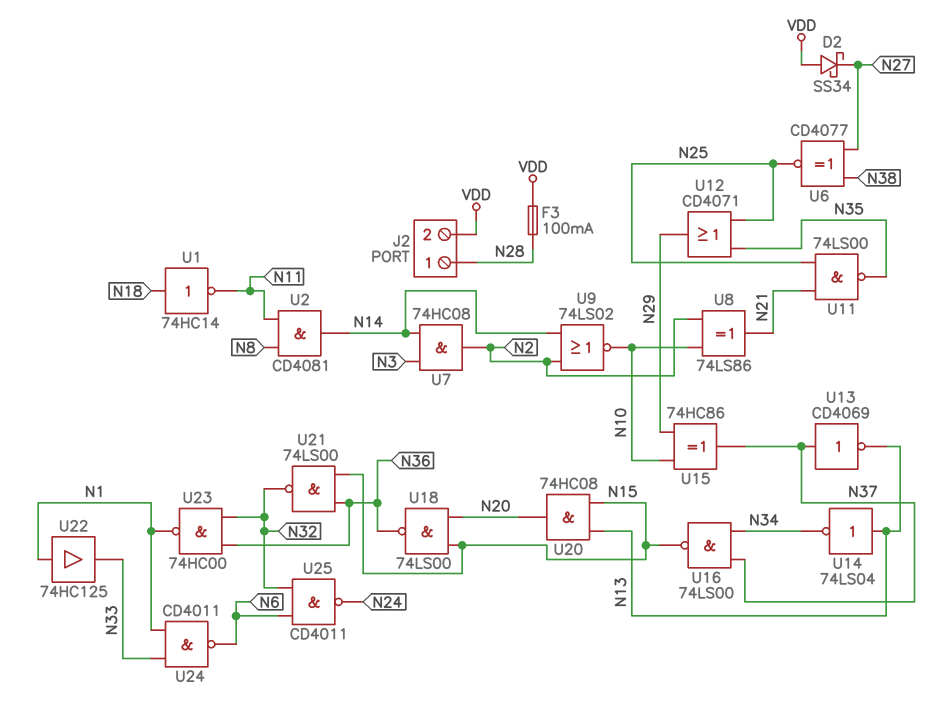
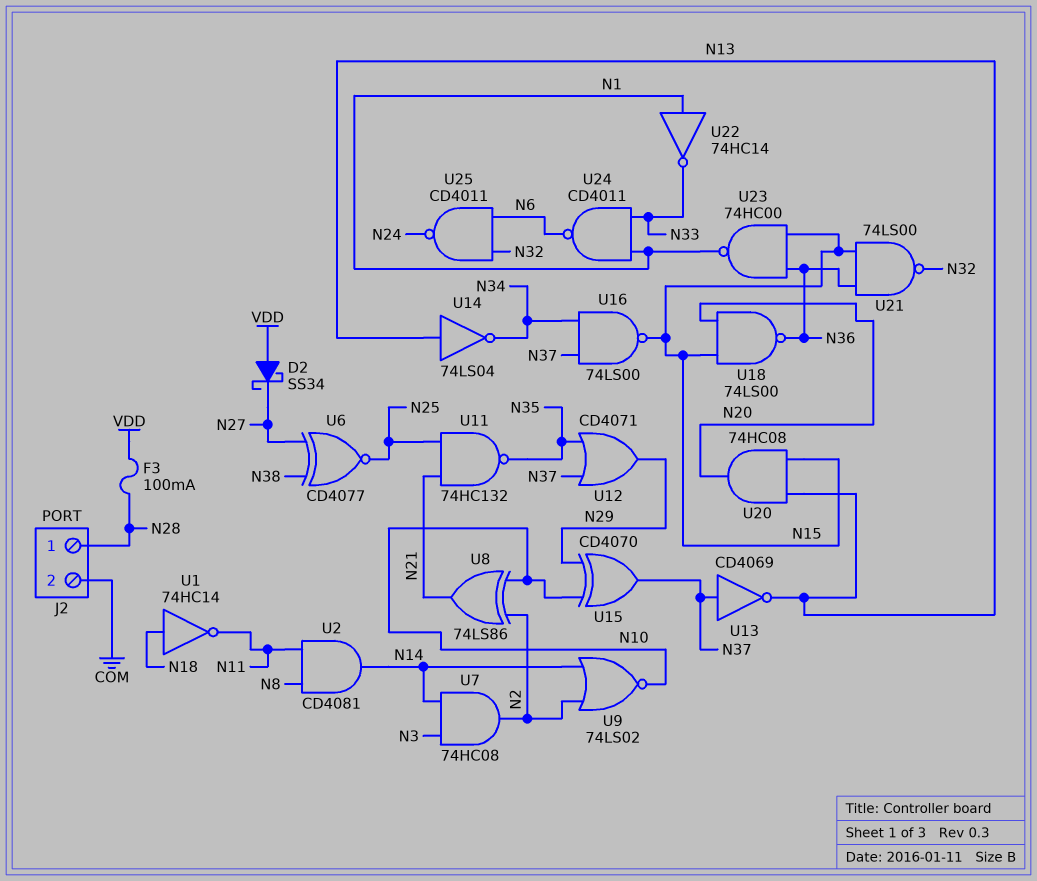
J2 pin 2: VDD -> COM
U11: NAND 74LS00 (in N21, in N25, out N35) -> NAND 74HC132 (in N21, in N25, out N35)
U12: OR CD4071 (in N25, in N35, out N29) -> OR CD4071 (in N35, in N37, out N29)
U15: XOR 74HC86 (in N10, in N29, out N37) -> XOR CD4070 (in N10, in N29, out N37)
U22: buffer 74HC125 (in N1, out N33) -> NOT 74HC14 (in N1, out N33)
U23: NAND 74HC00 (in N32, in N36, out N1) -> NAND 74HC00 (in N15, in N36, out N1)

